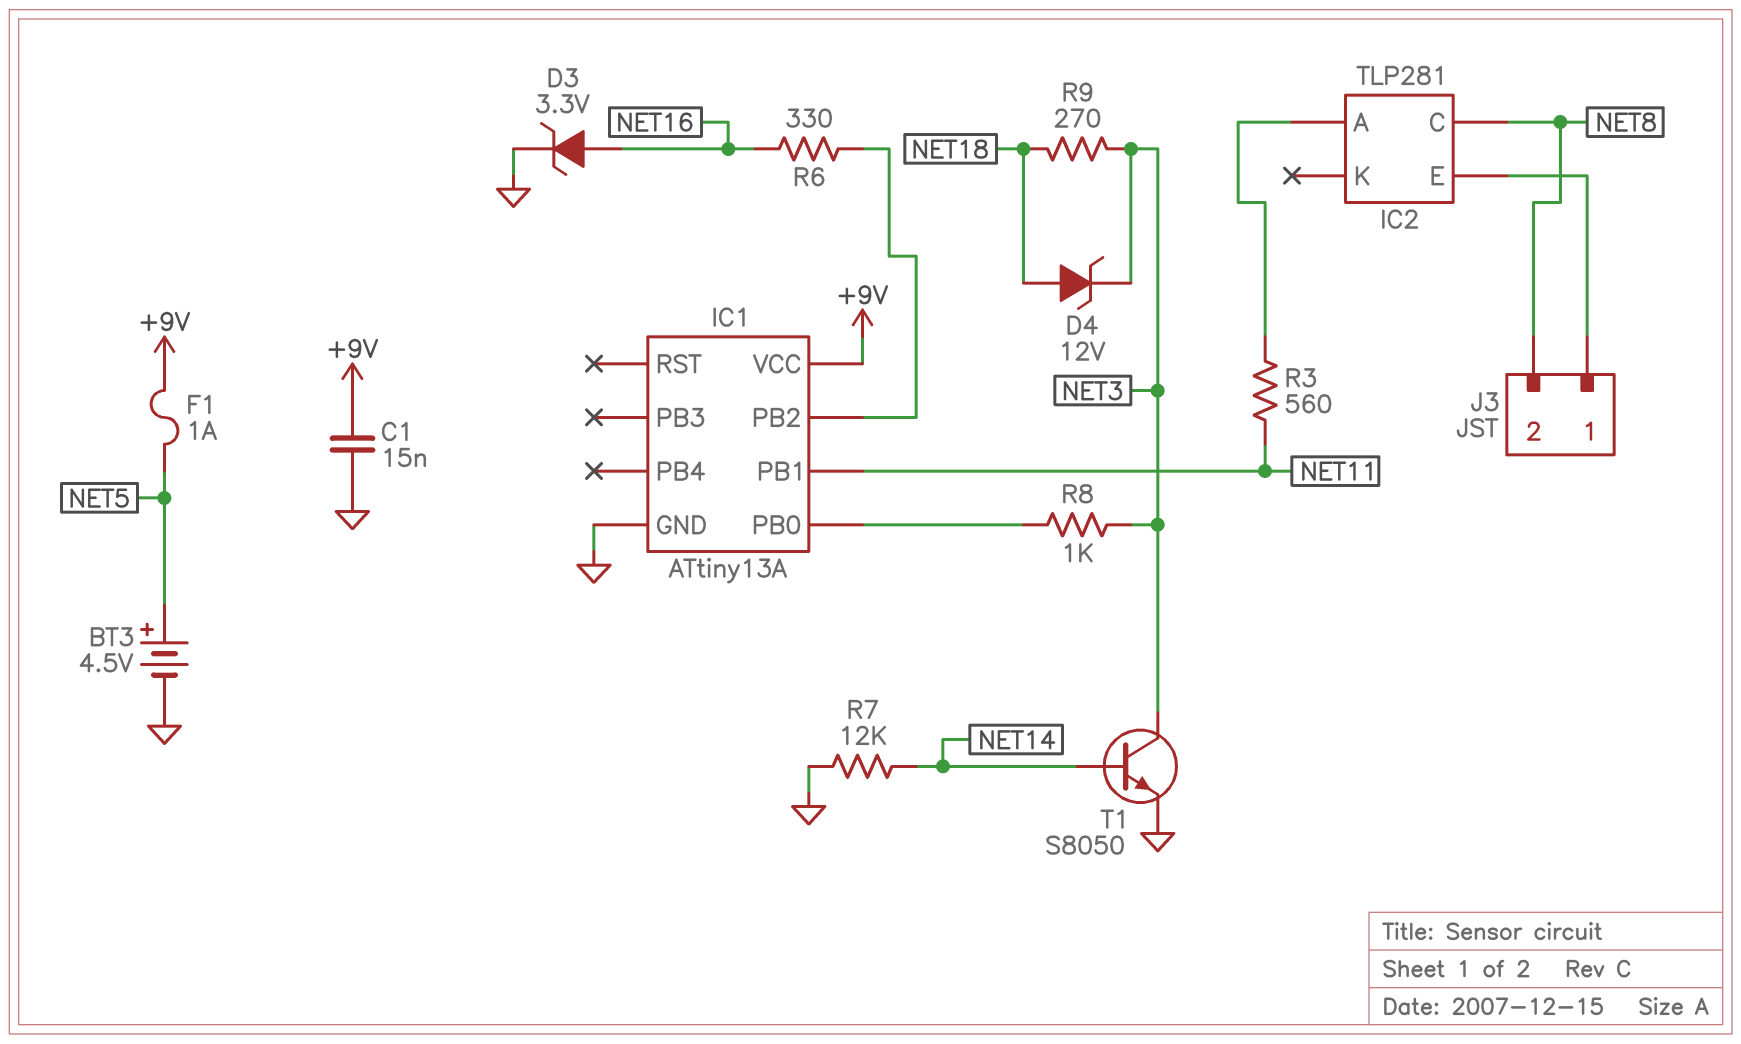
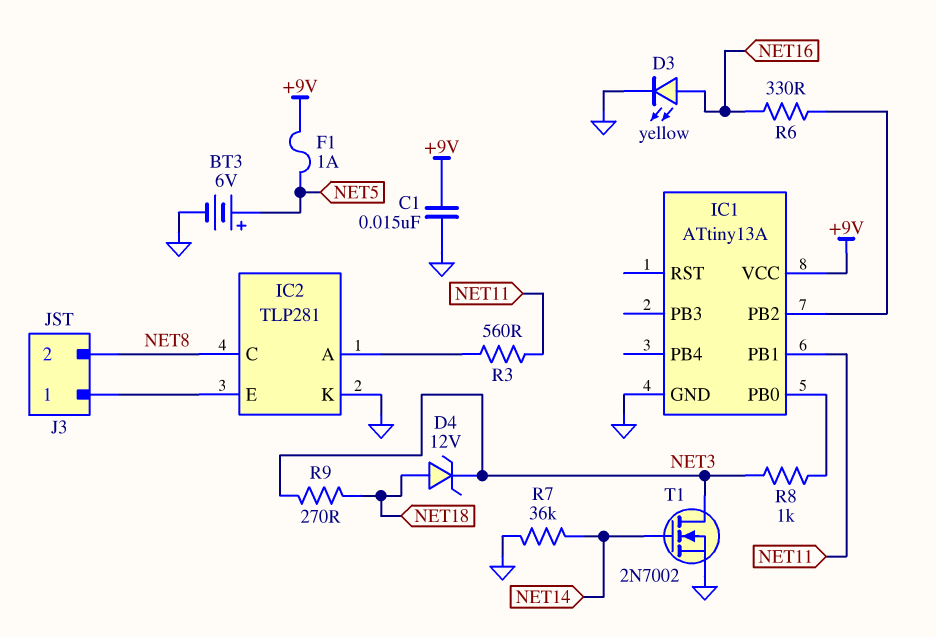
BT3: 4.5V (plus NET5, minus GND) -> 6V (plus NET5, minus GND)
D3: zener 3.3V (A NET16, K GND) -> LED yellow (A NET16, K GND)
IC2 pin K: none -> GND
R7: 12k (GND, NET14) -> 36k (GND, NET14)
T1: NPN S8050 (B NET14, C NET3, E GND) -> NMOS 2N7002 (G NET14, D NET3, S GND)

